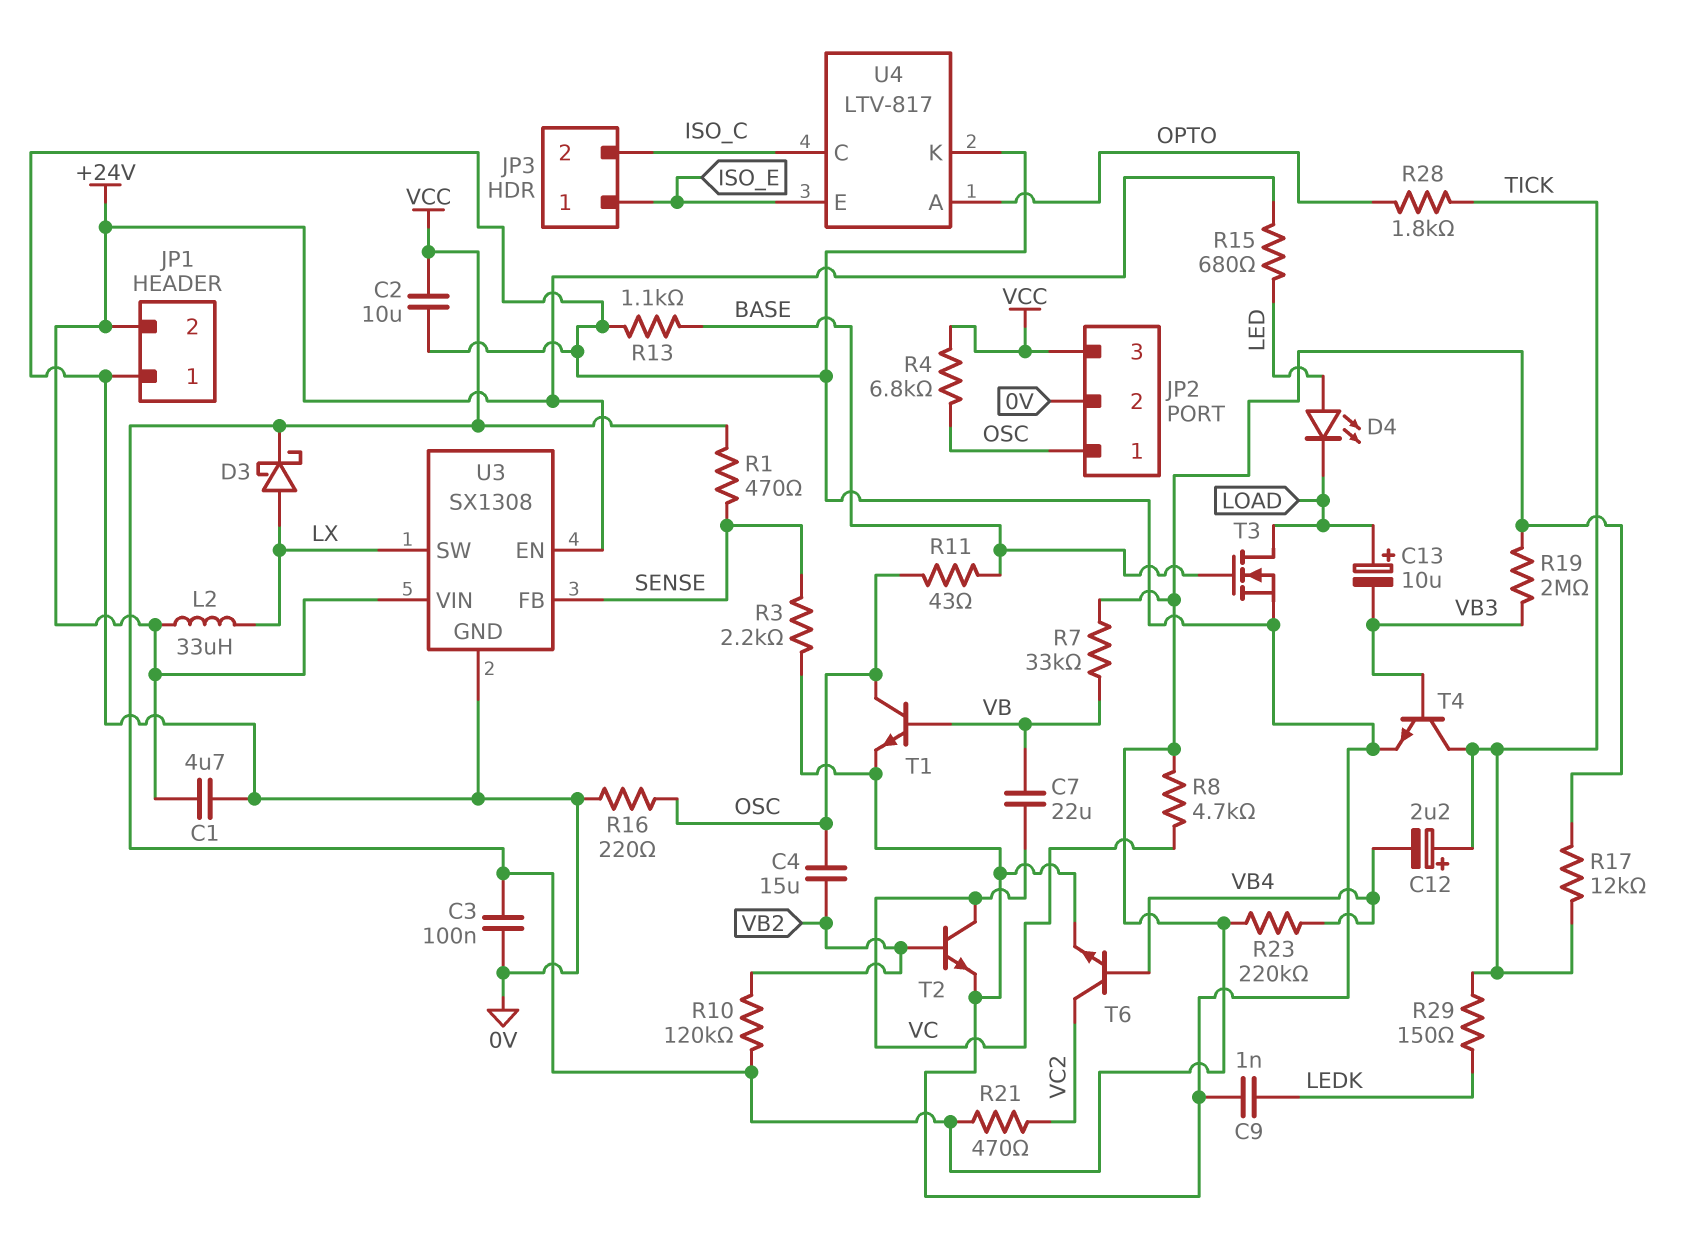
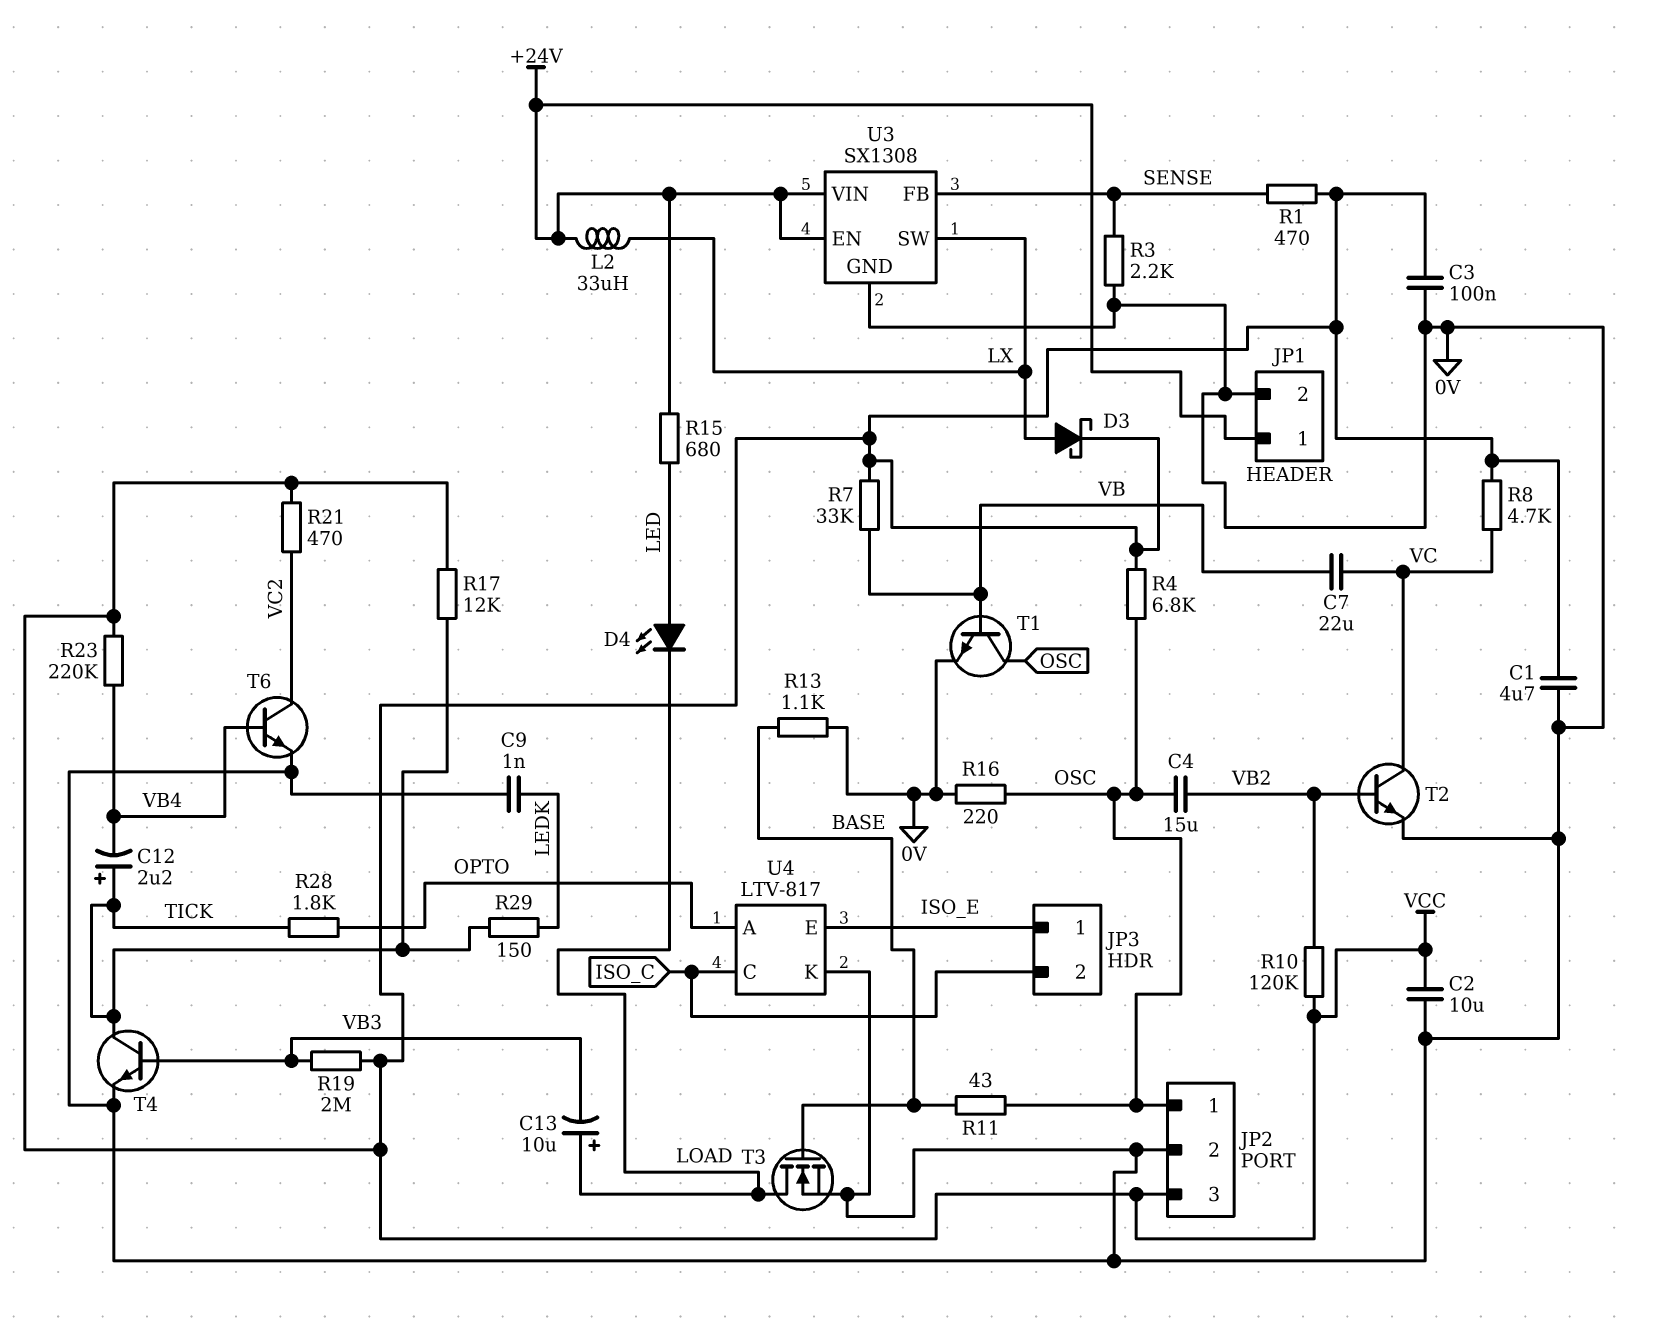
C1: 4.7uF (+24V, 0V) -> 4.7uF (0V, VCC)
JP1 pin 1: 0V -> +24V
JP1 pin 2: +24V -> 0V

